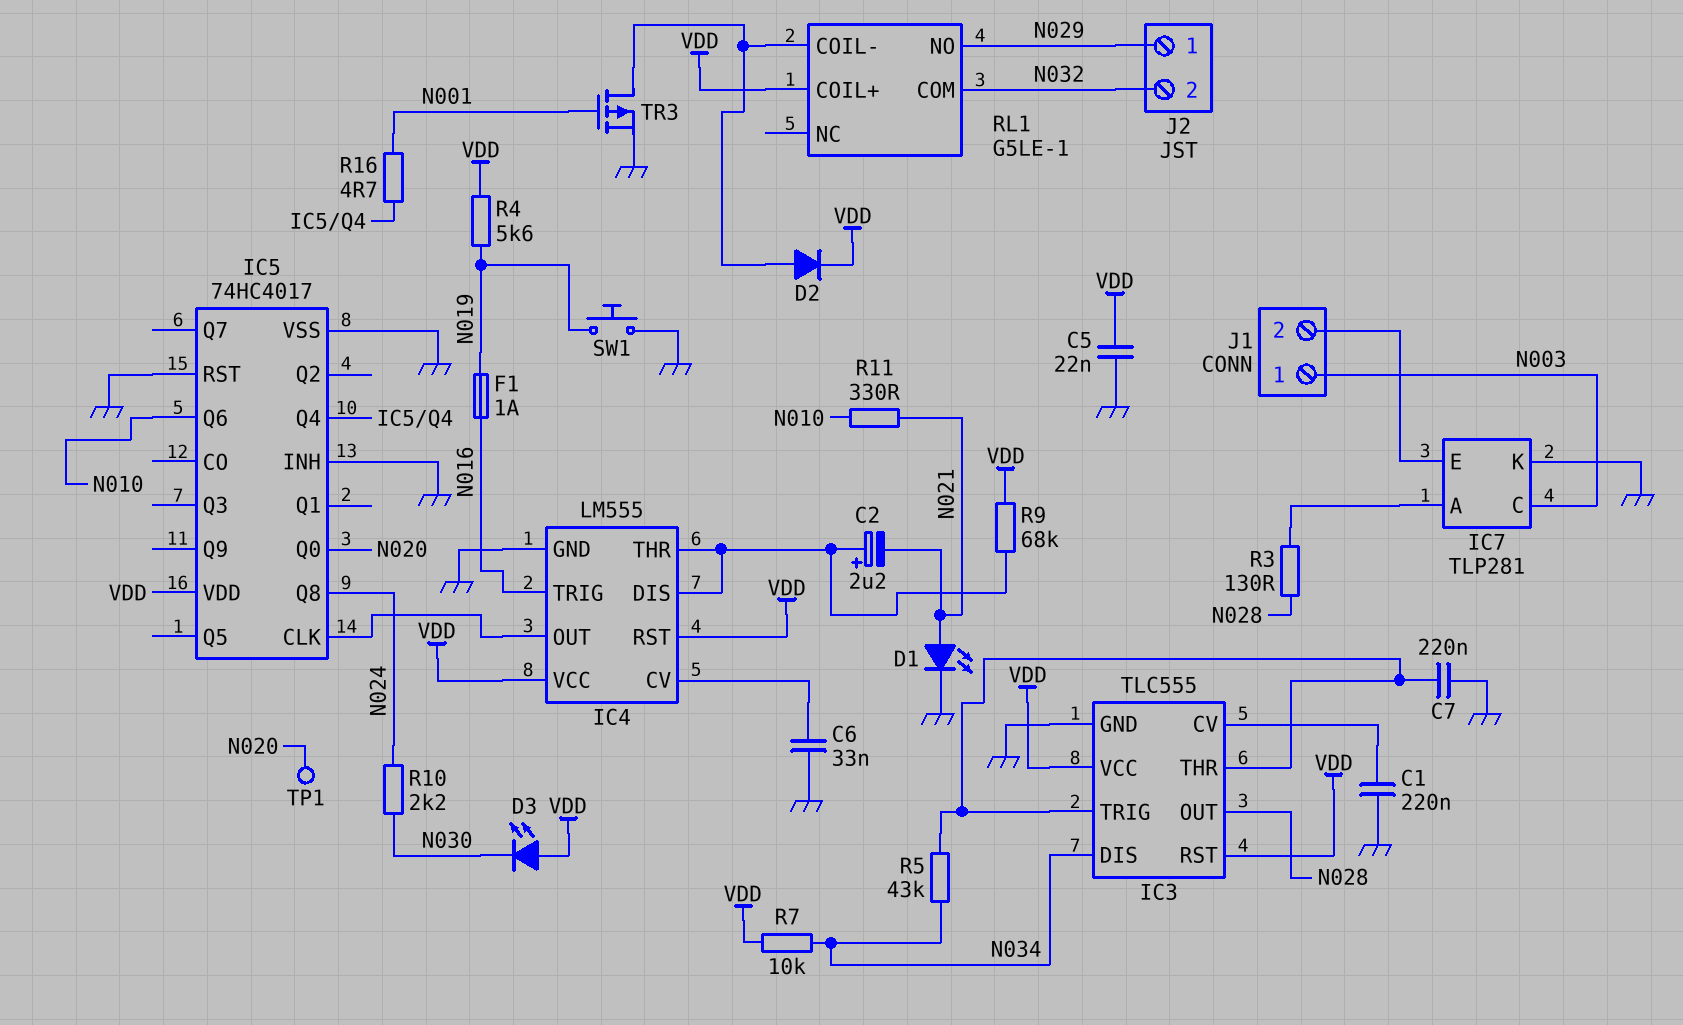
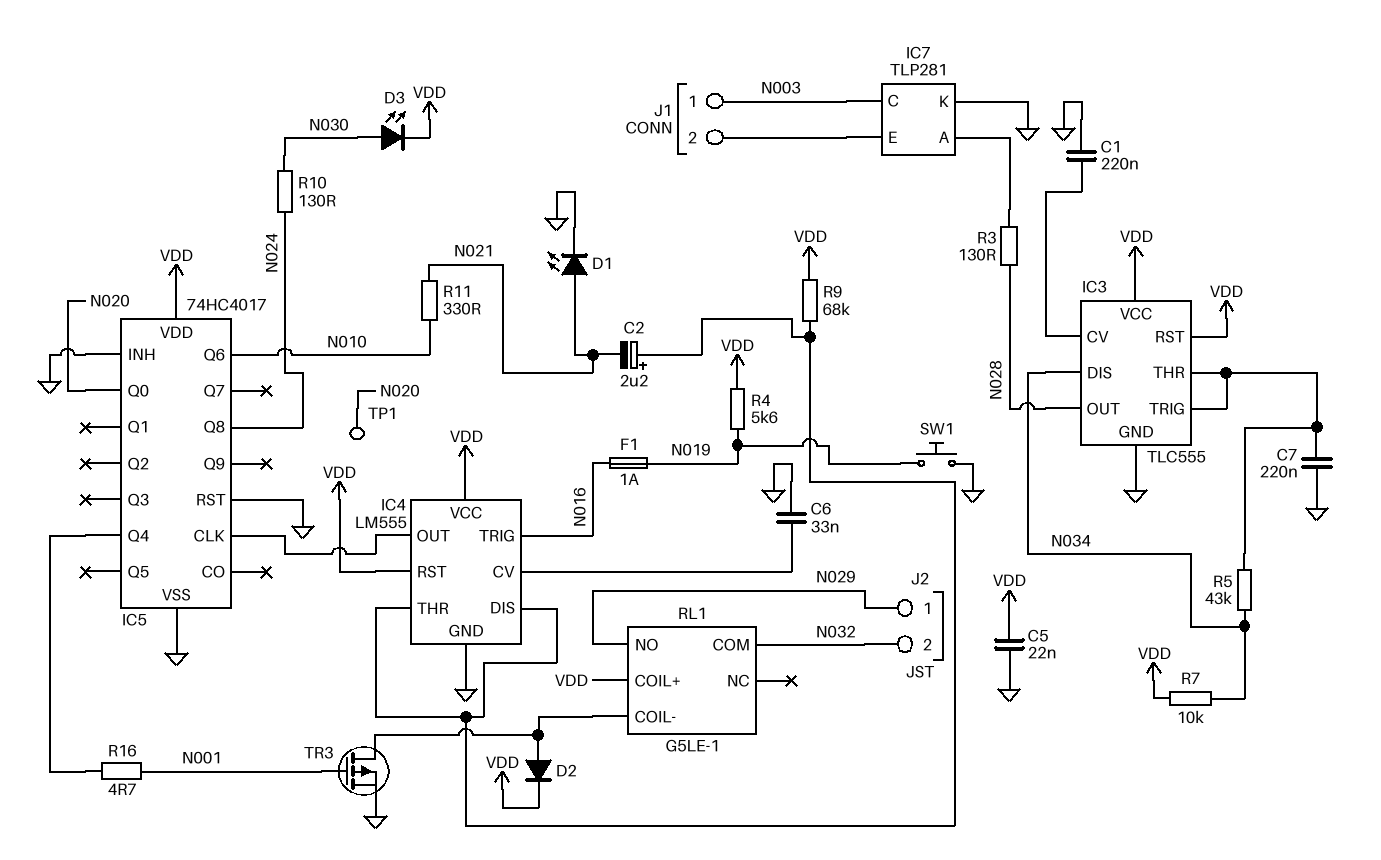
D3: LED (A VDD, K N030) -> LED (A N030, K VDD)
R10: 2.2k (N024, N030) -> 130 (N024, N030)

